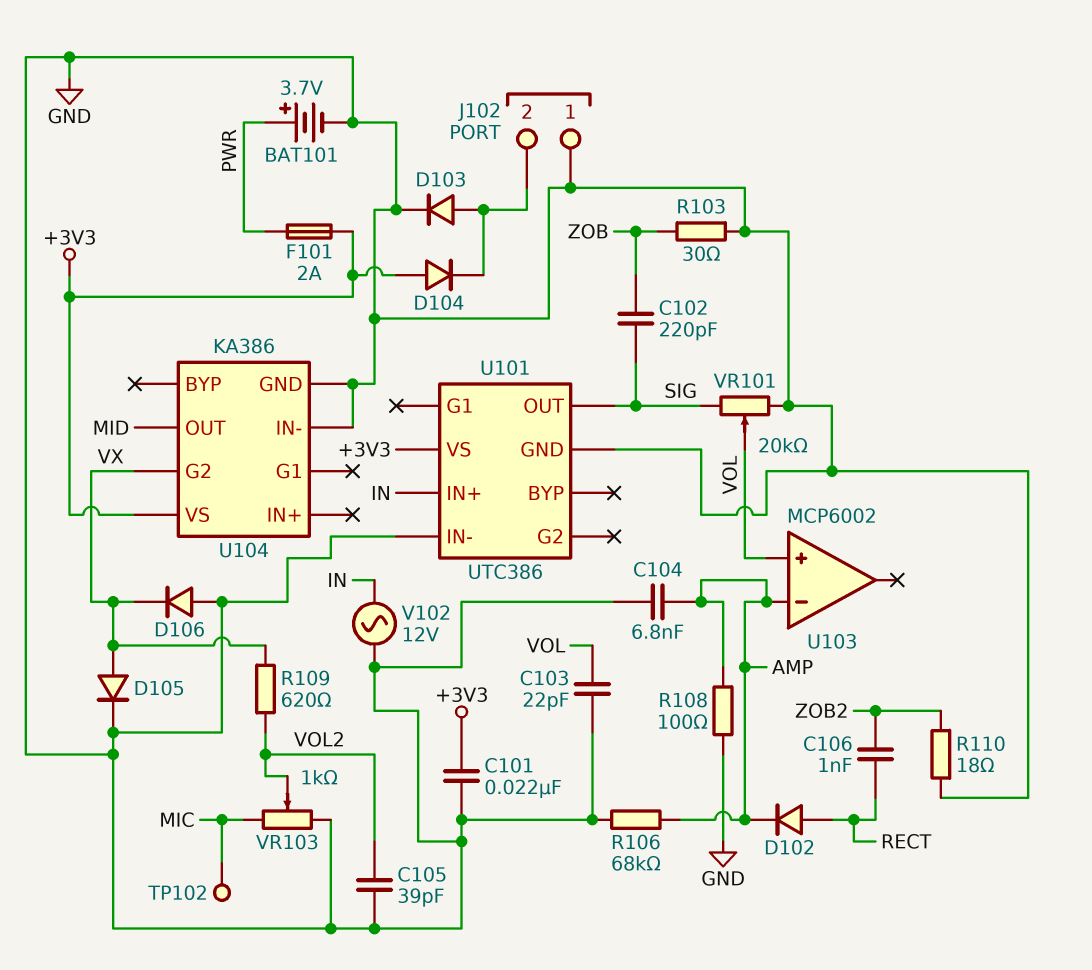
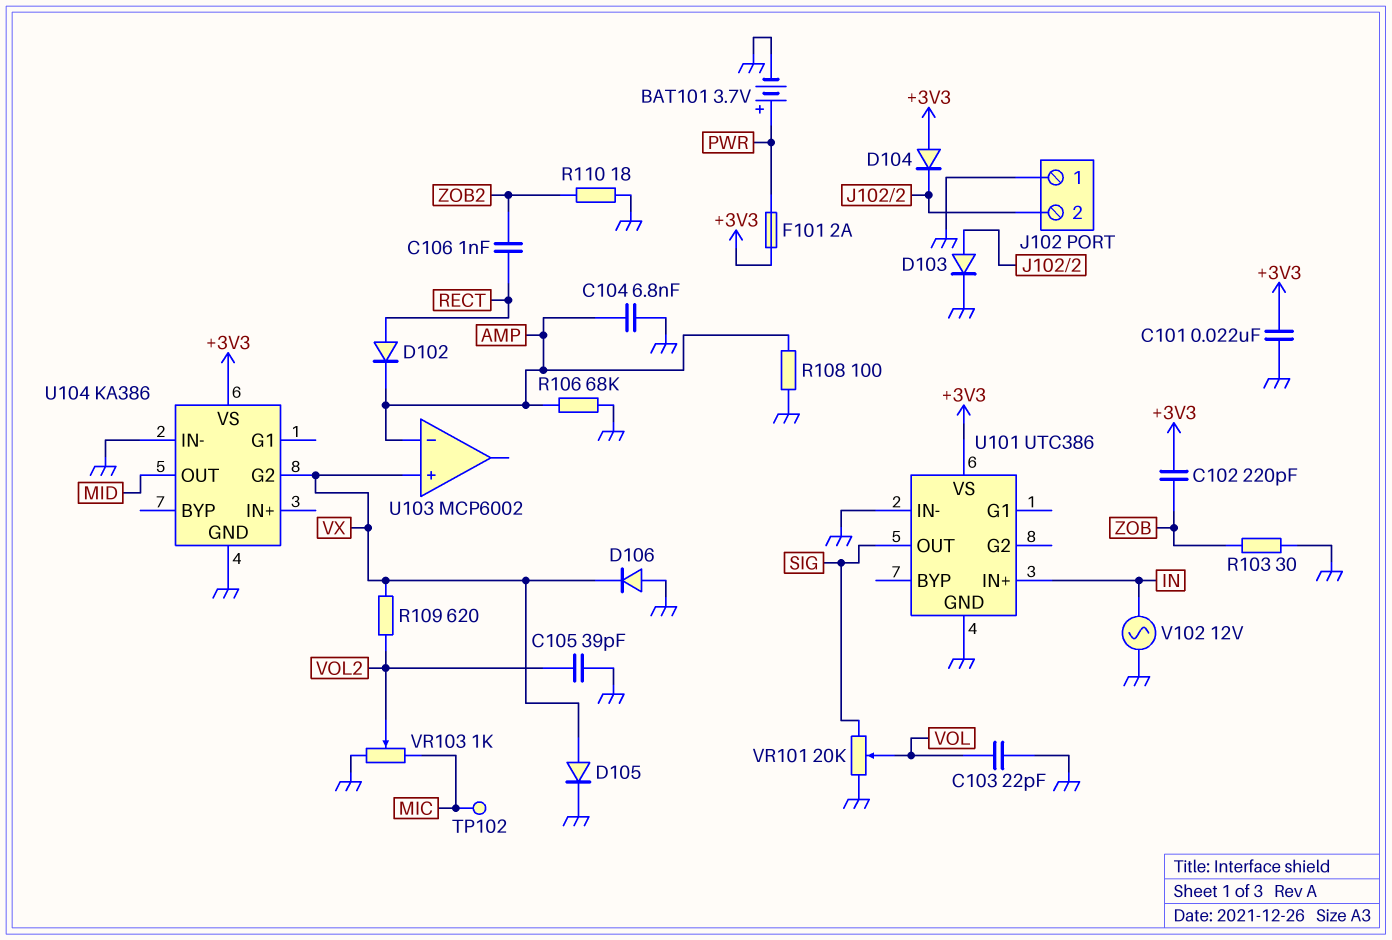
C102: 220pF (SIG, ZOB) -> 220pF (+3V3, ZOB)
U103 pin in+: VOL -> VX

